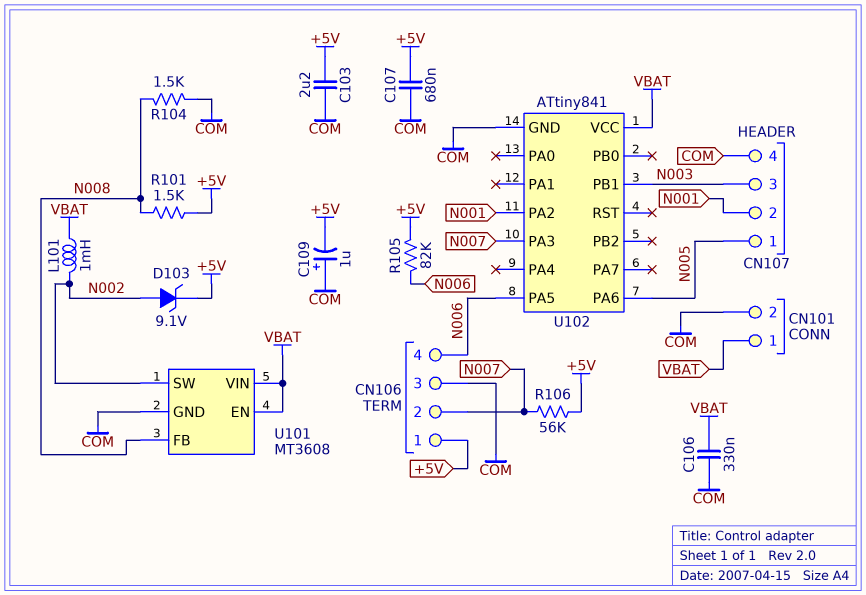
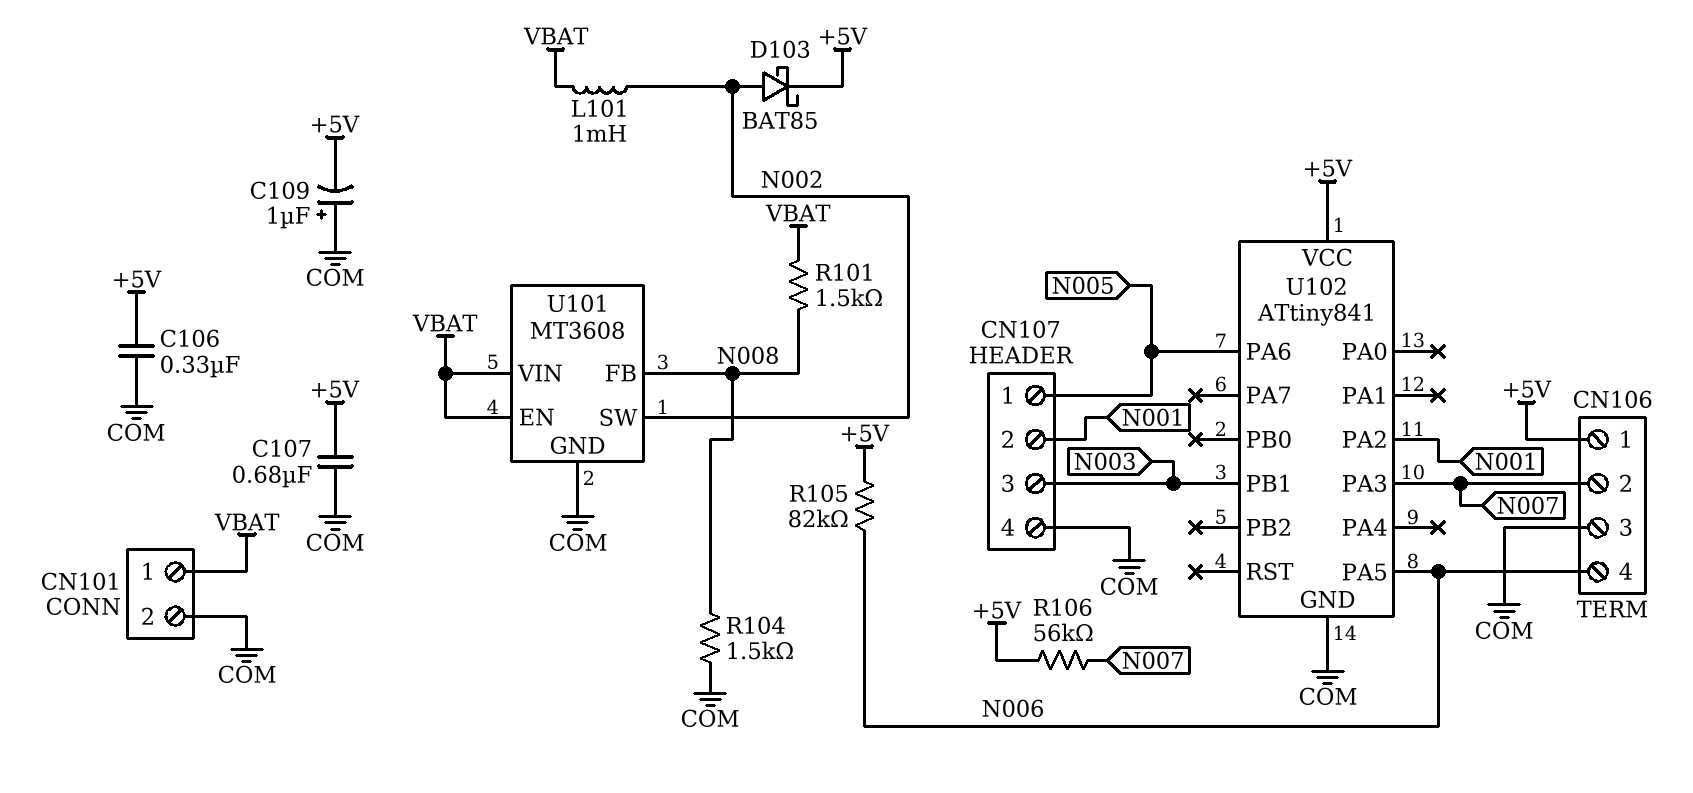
C103: 2.2uF (+5V, COM) -> none
C106: 330nF (COM, VBAT) -> 330nF (+5V, COM)
D103: zener 9.1V (A N002, K +5V) -> schottky BAT85 (A N002, K +5V)
R101: 1.5k (+5V, N008) -> 1.5k (N008, VBAT)
U102 pin VCC: VBAT -> +5V

